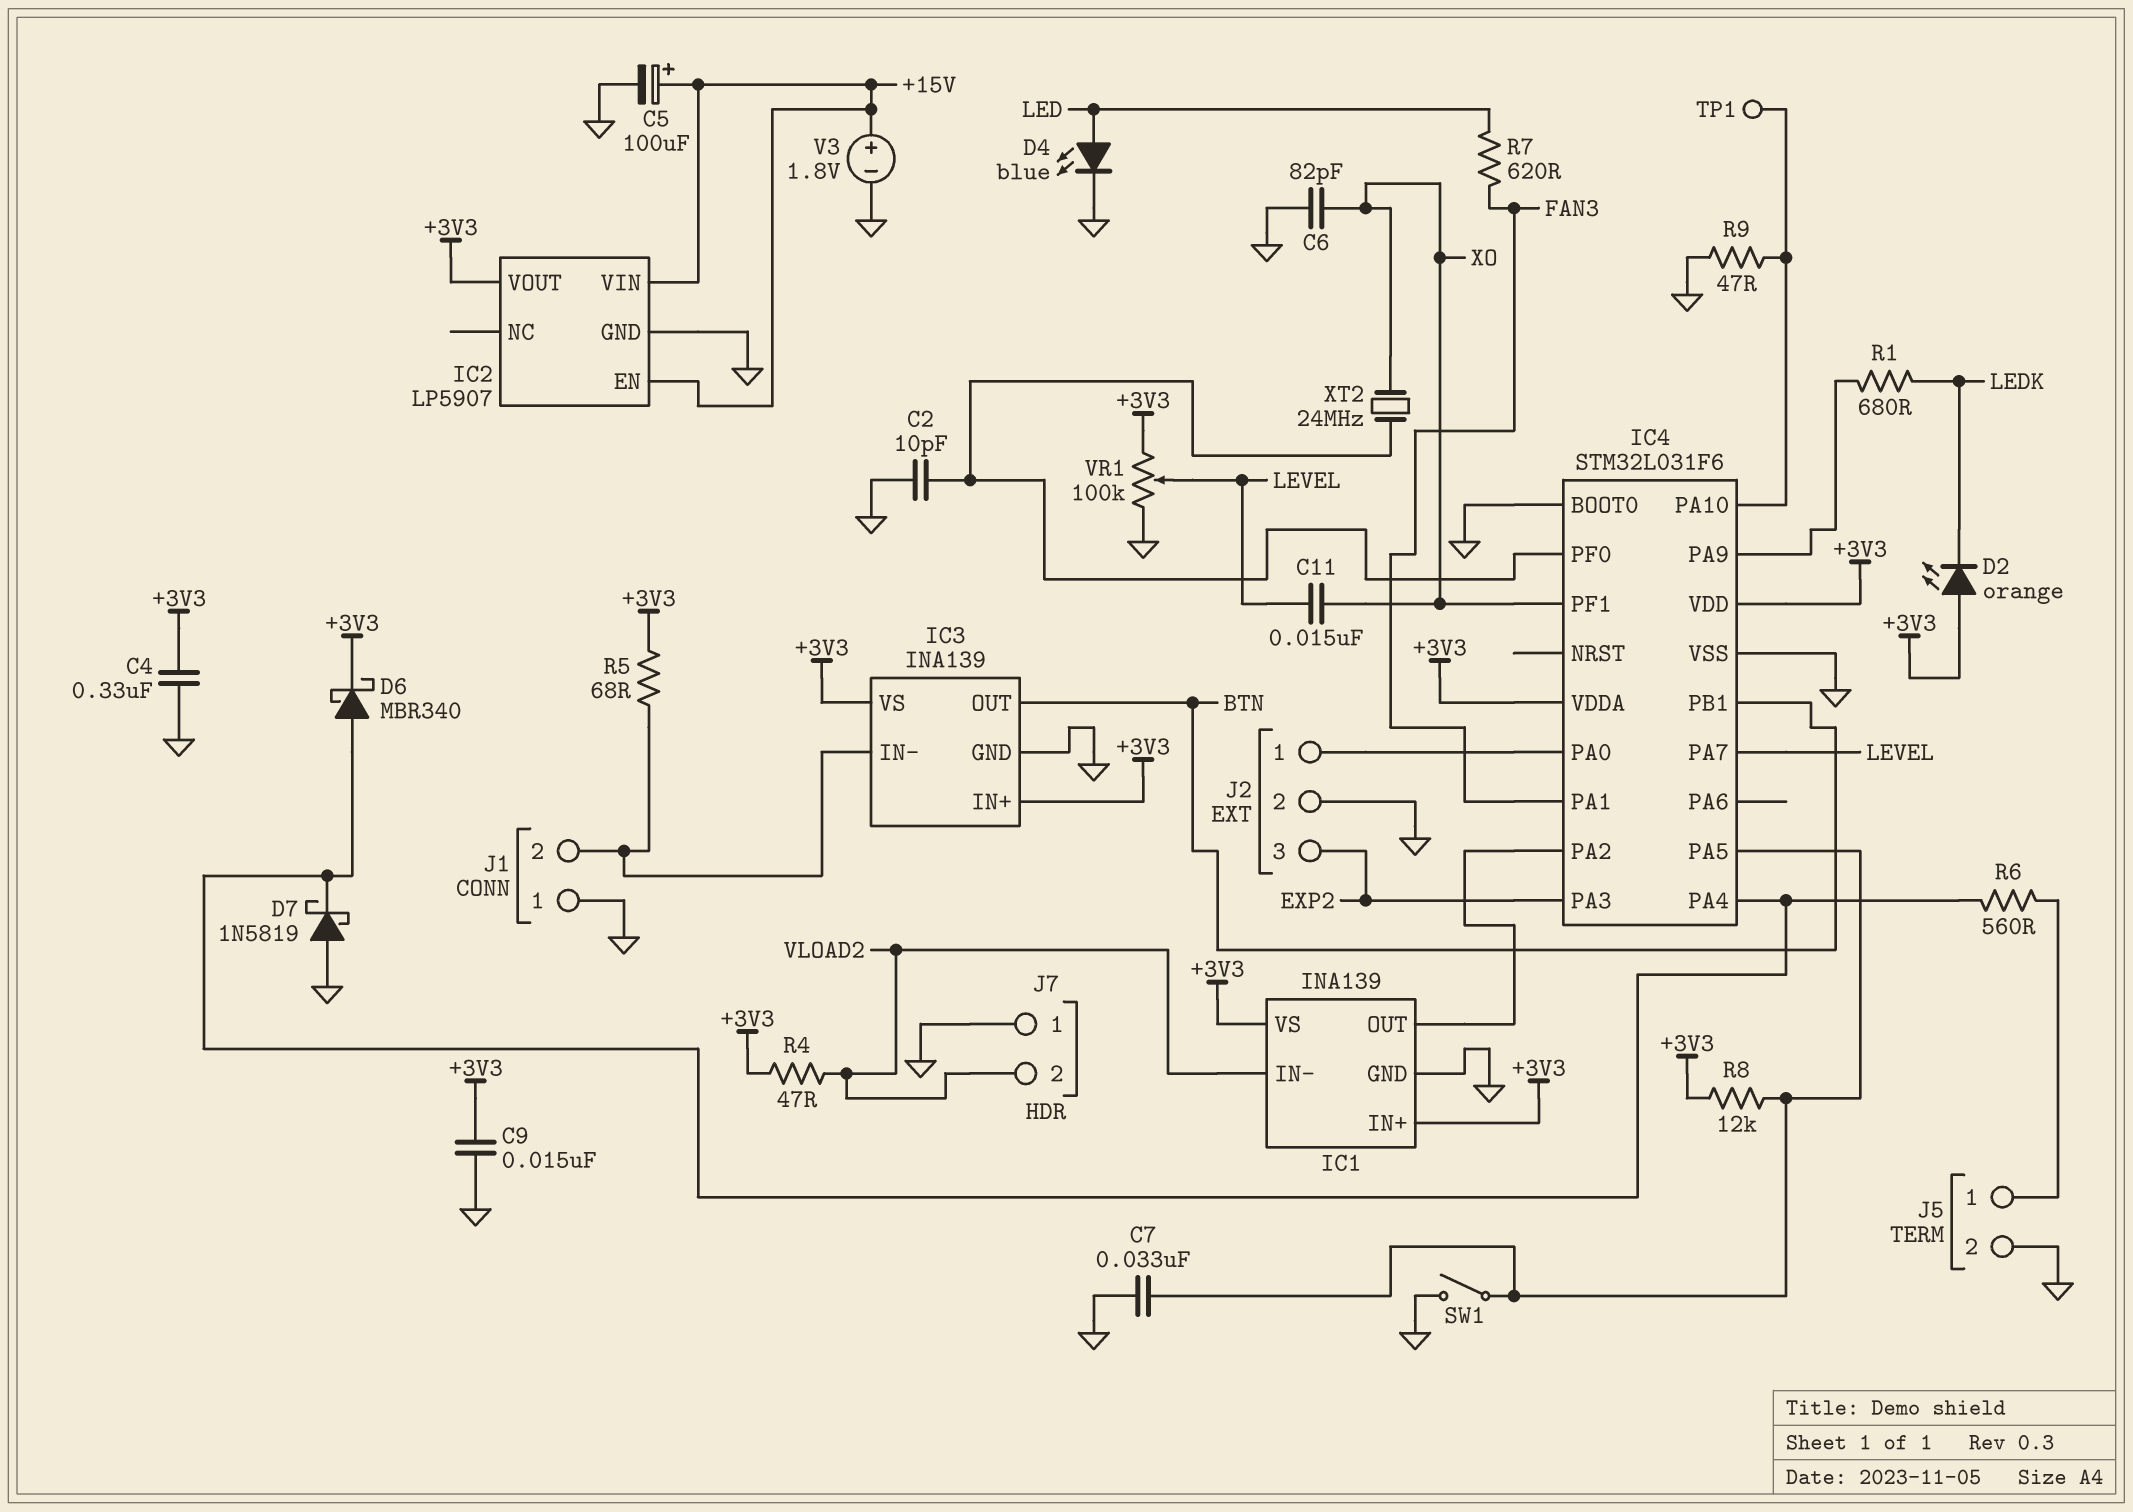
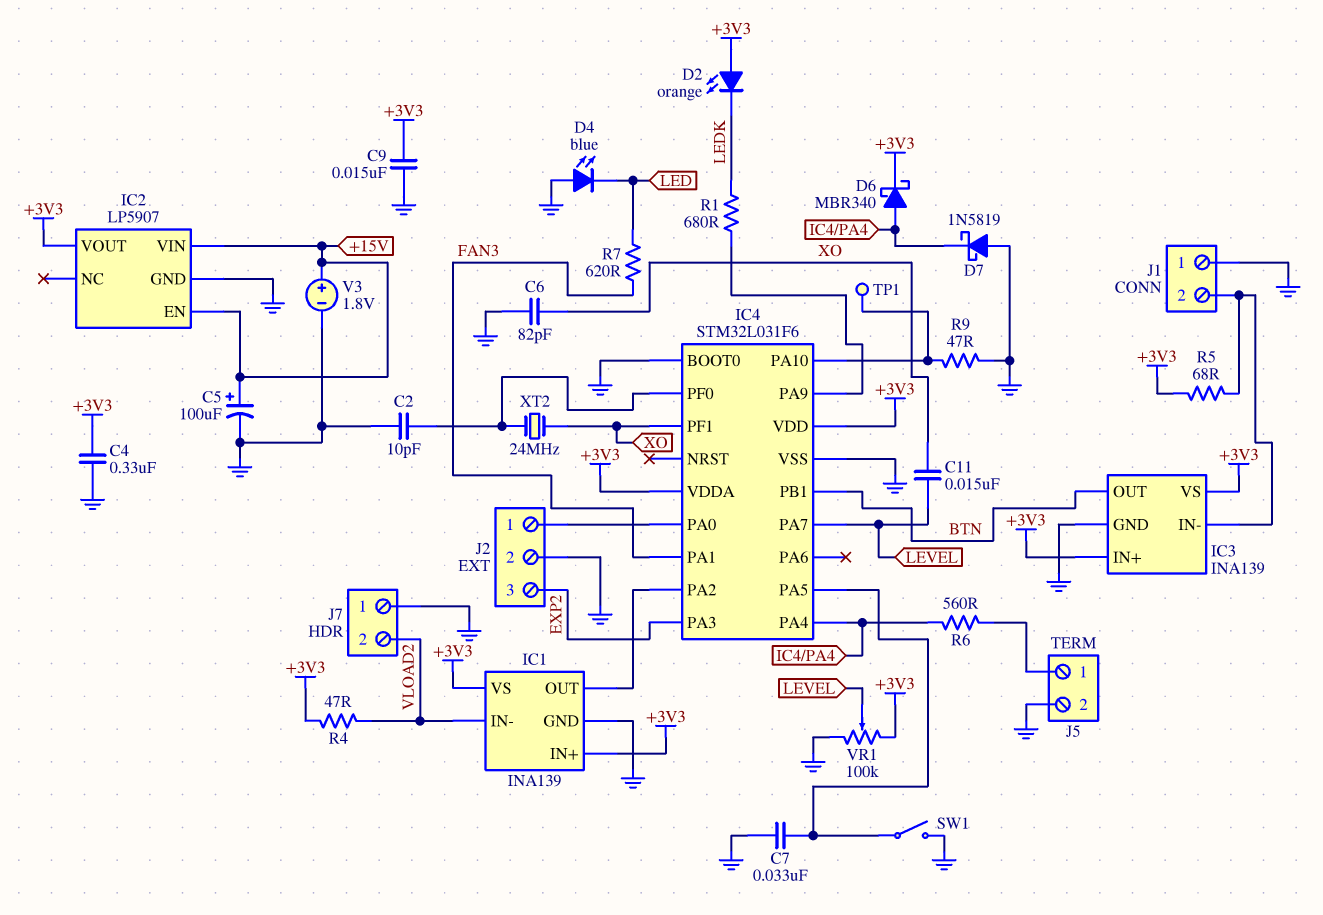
D4: LED blue (A LED, K GND) -> LED blue (A GND, K LED)
R8: 12k (+3V3, IC4/PA5) -> none

